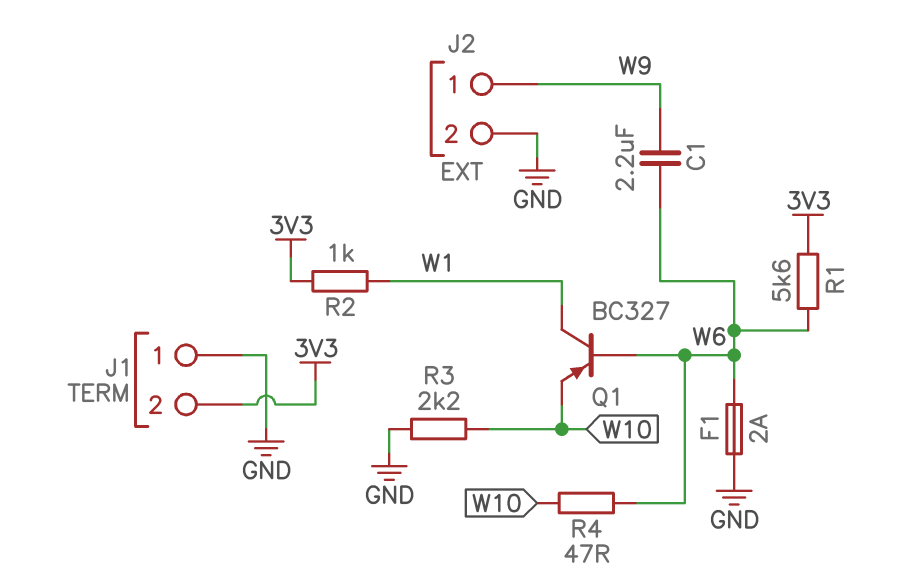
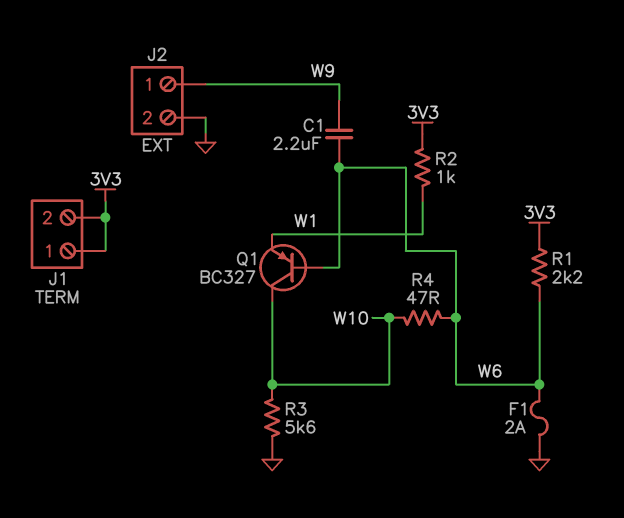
J1 pin 1: GND -> 3V3
Q1: PNP BC327 (B W6, C W1, E W10) -> PNP BC327 (B W6, C W10, E W1)
R1: 5.6k (3V3, W6) -> 2.2k (3V3, W6)
R3: 2.2k (GND, W10) -> 5.6k (GND, W10)

